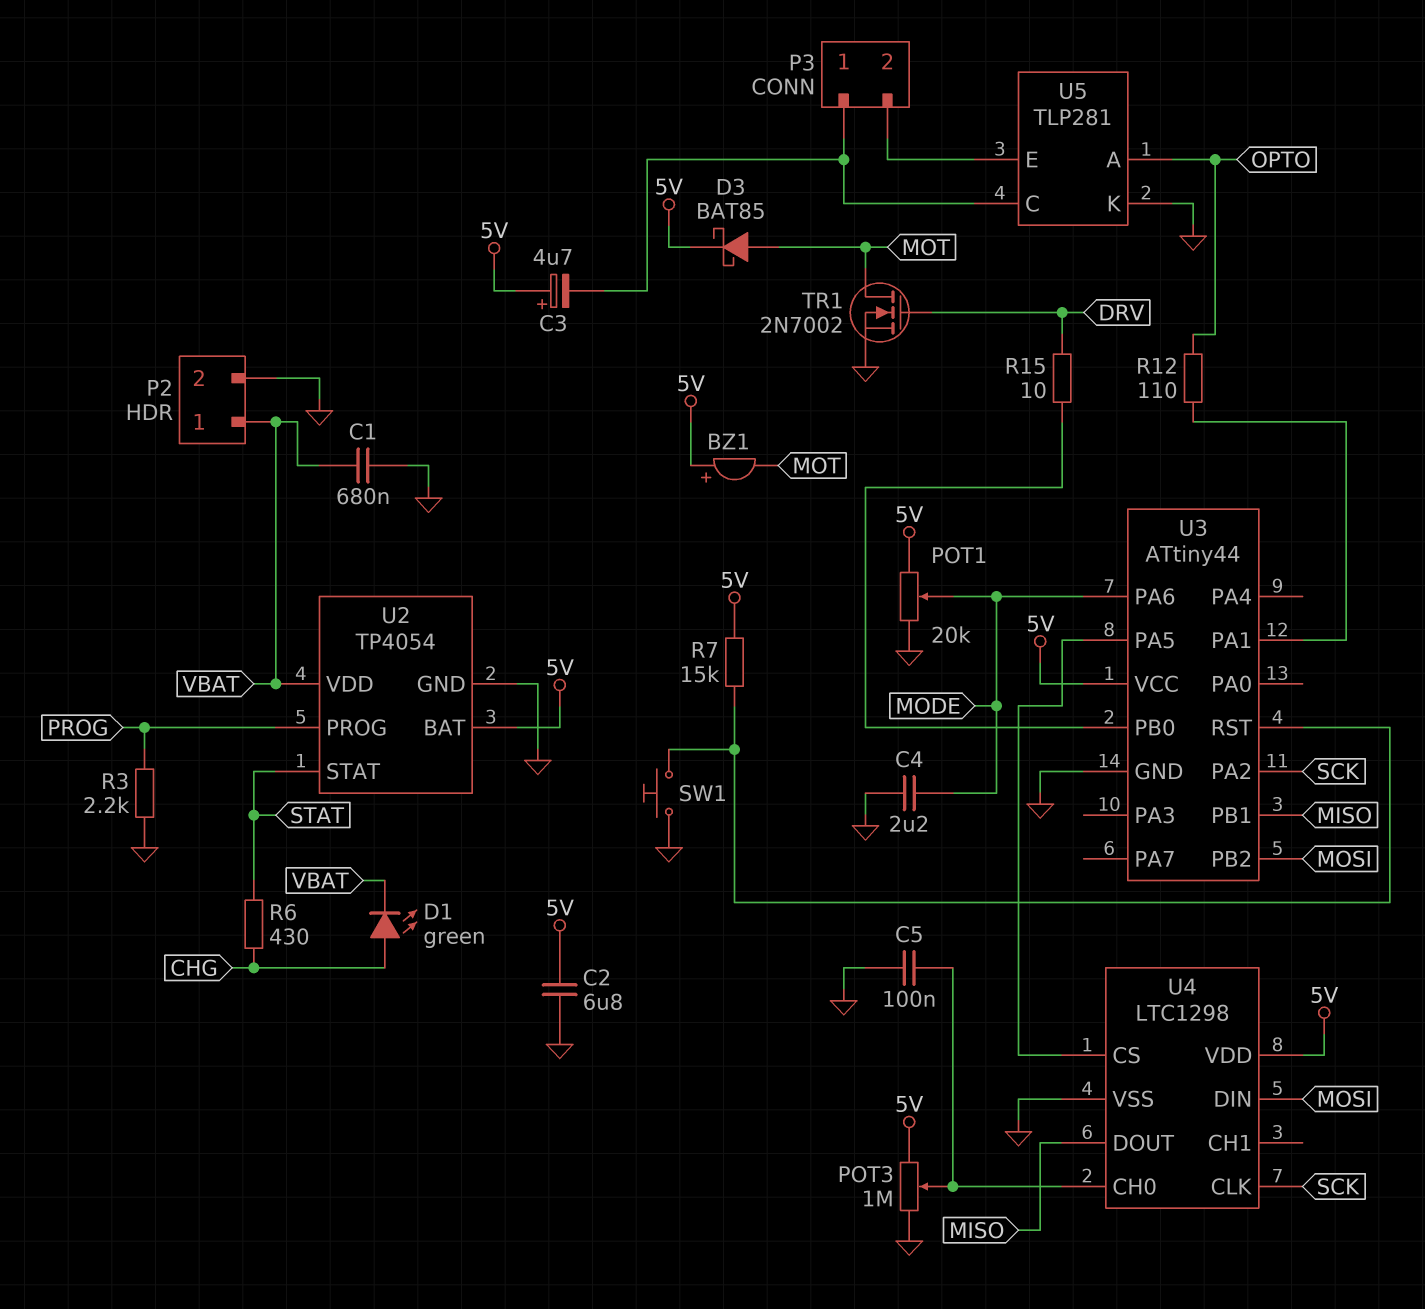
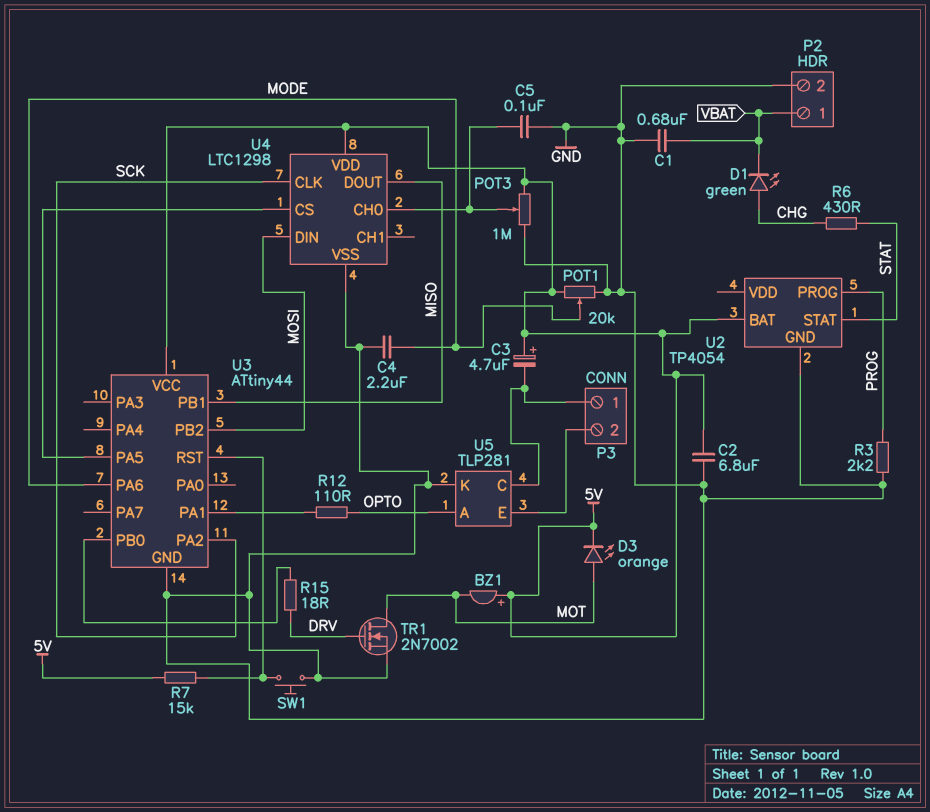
D3: schottky BAT85 (A MOT, K 5V) -> LED orange (A MOT, K 5V)
R15: 10 (DRV, U3/PB0) -> 18 (DRV, U3/PB0)
U2 pin VDD: VBAT -> none

